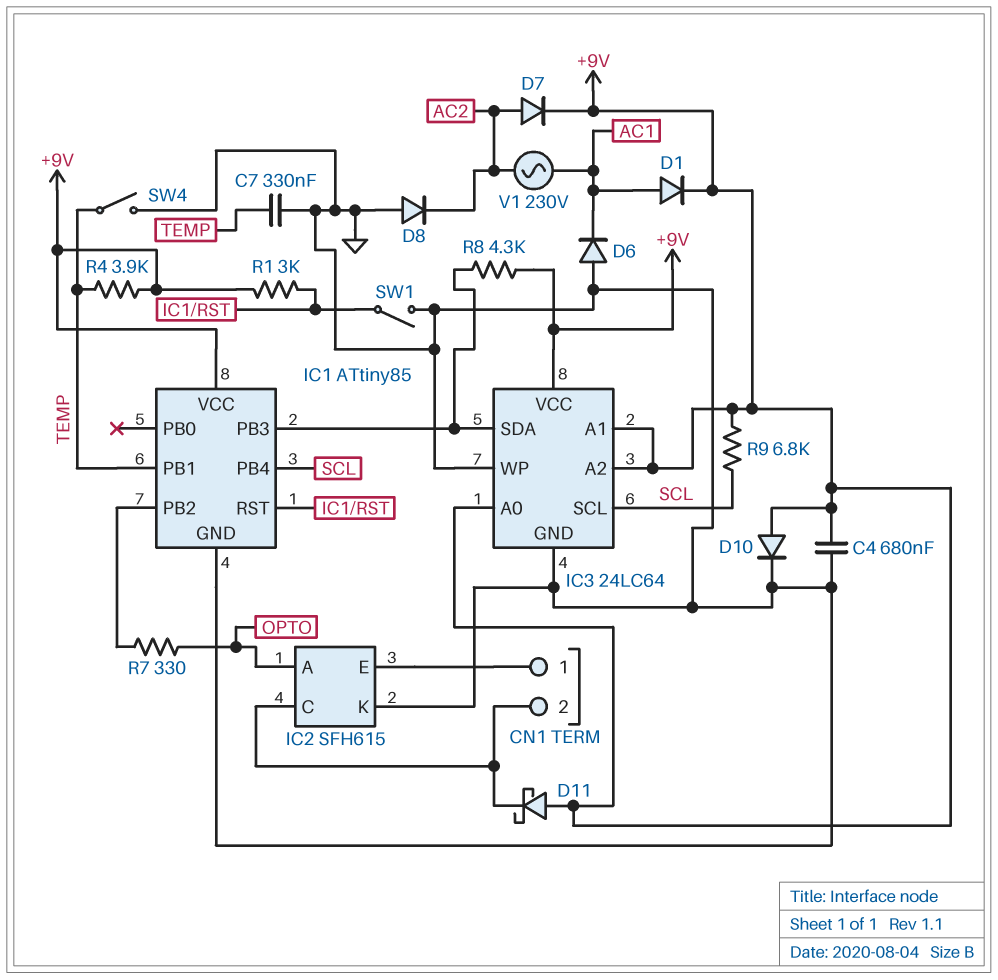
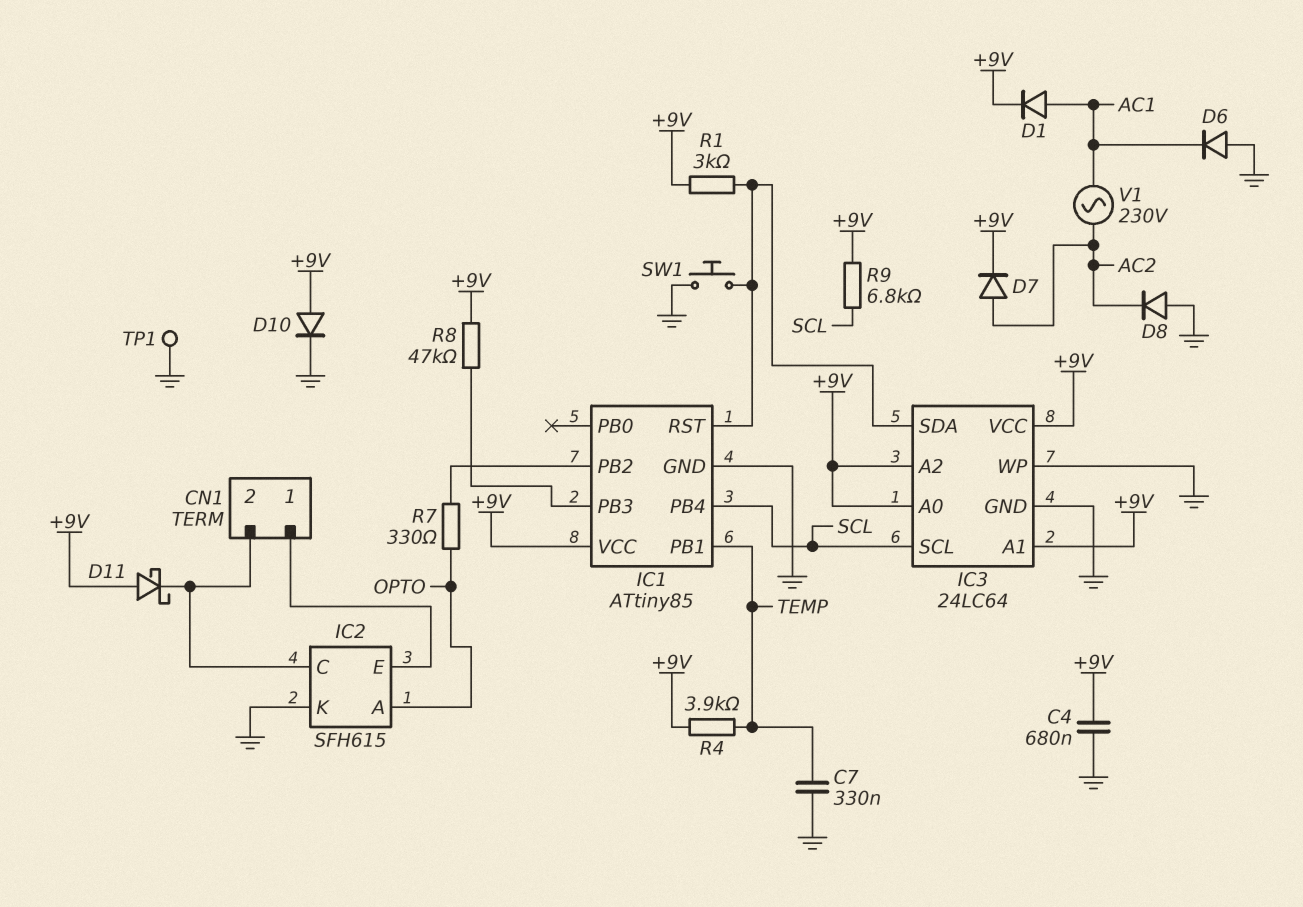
IC3 pin SDA: IC1/PB3 -> IC1/RST
R8: 4.3k (+9V, IC1/PB3) -> 47k (+9V, IC1/PB3)
SW1: switch (GND, IC1/RST) -> button (GND, IC1/RST)
SW4: switch (GND, TEMP) -> none
TP1: none -> test point (GND)

